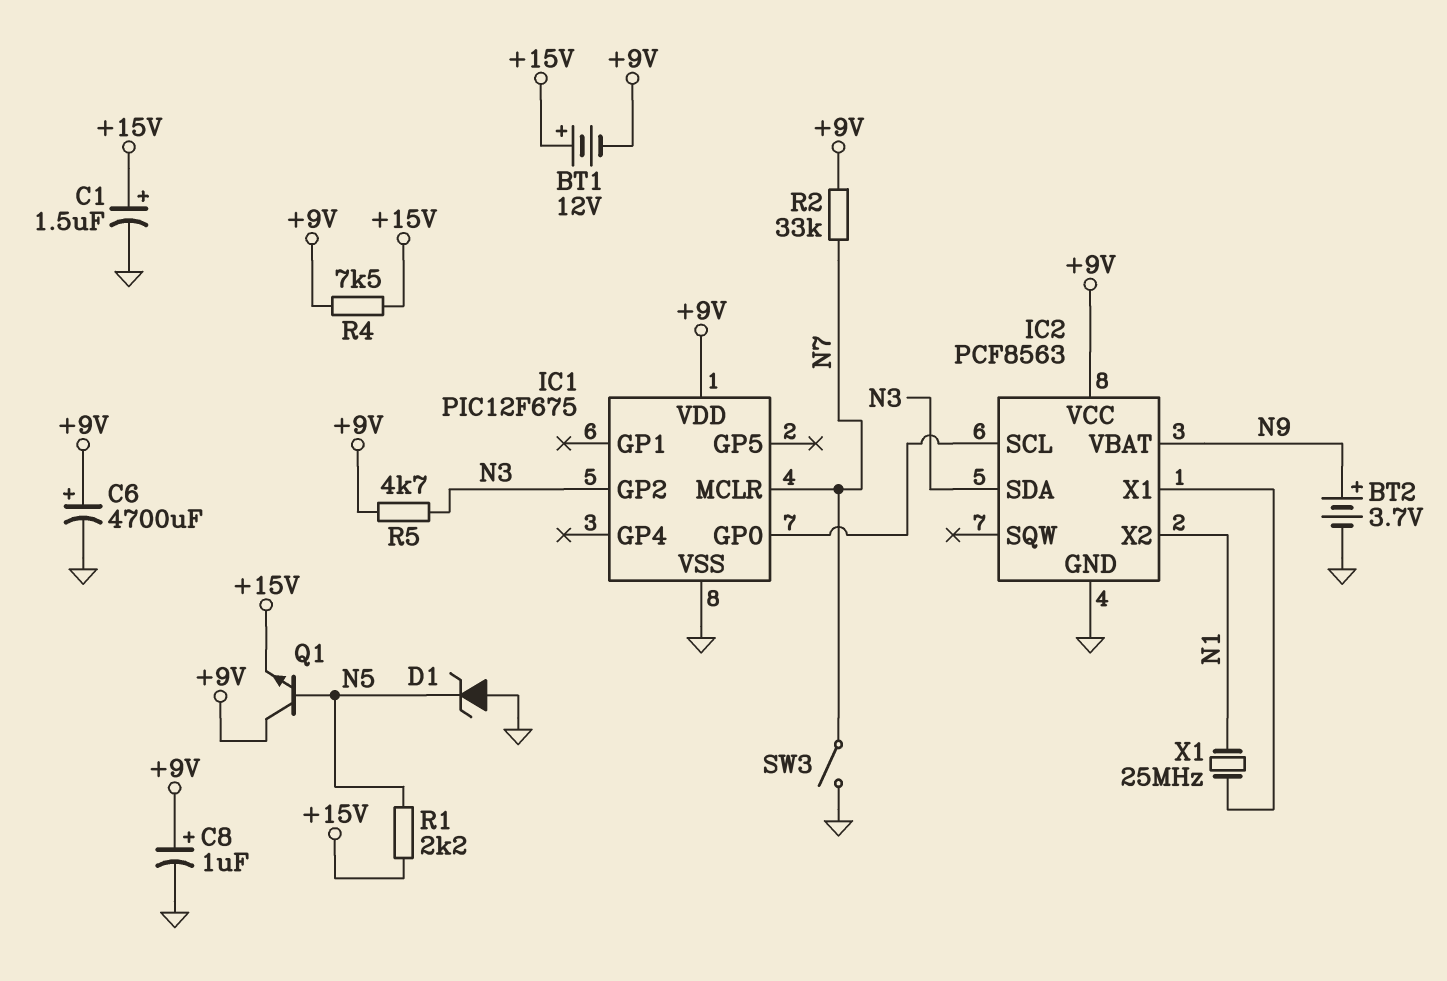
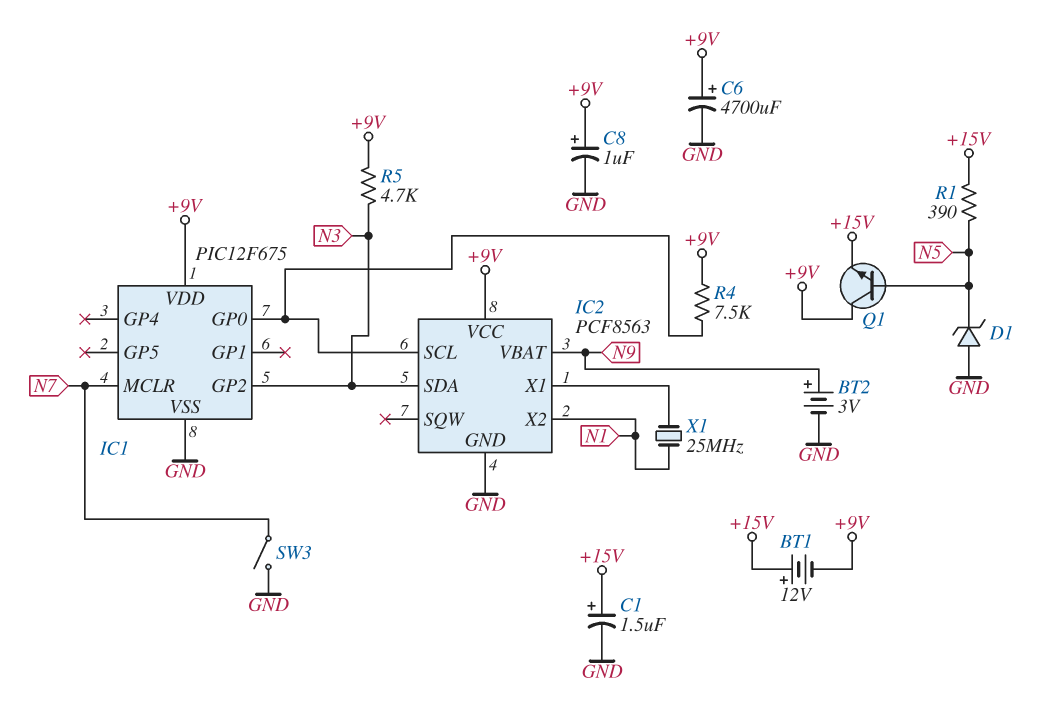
BT2: 3.7V (plus N9, minus GND) -> 3V (plus N9, minus GND)
R1: 2.2k (+15V, N5) -> 390 (+15V, N5)
R2: 33k (+9V, N7) -> none
R4: 7.5k (+9V, +15V) -> 7.5k (+9V, IC1/GP0)

